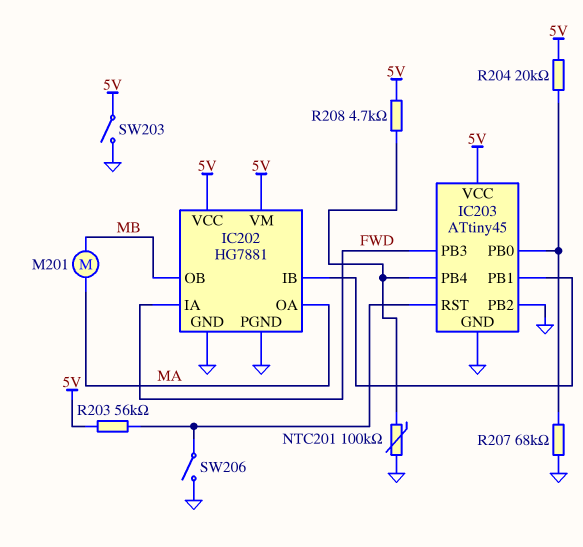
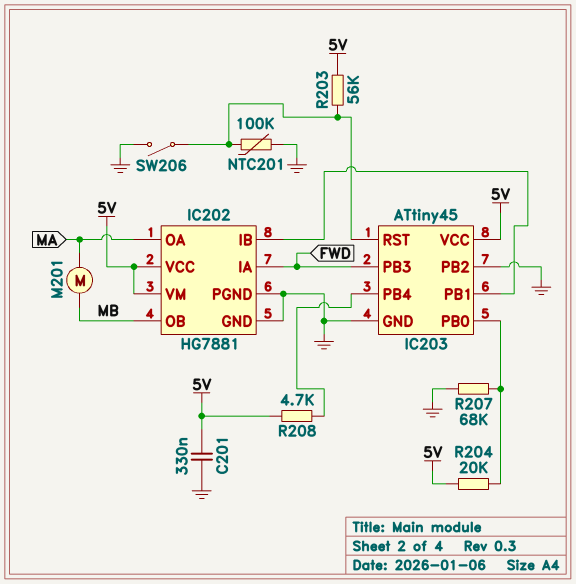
C201: none -> 330nF (5V, GND)
NTC201: 100k (GND, IC203/PB4) -> 100k (GND, IC203/RST)
SW203: switch (5V, GND) -> none

